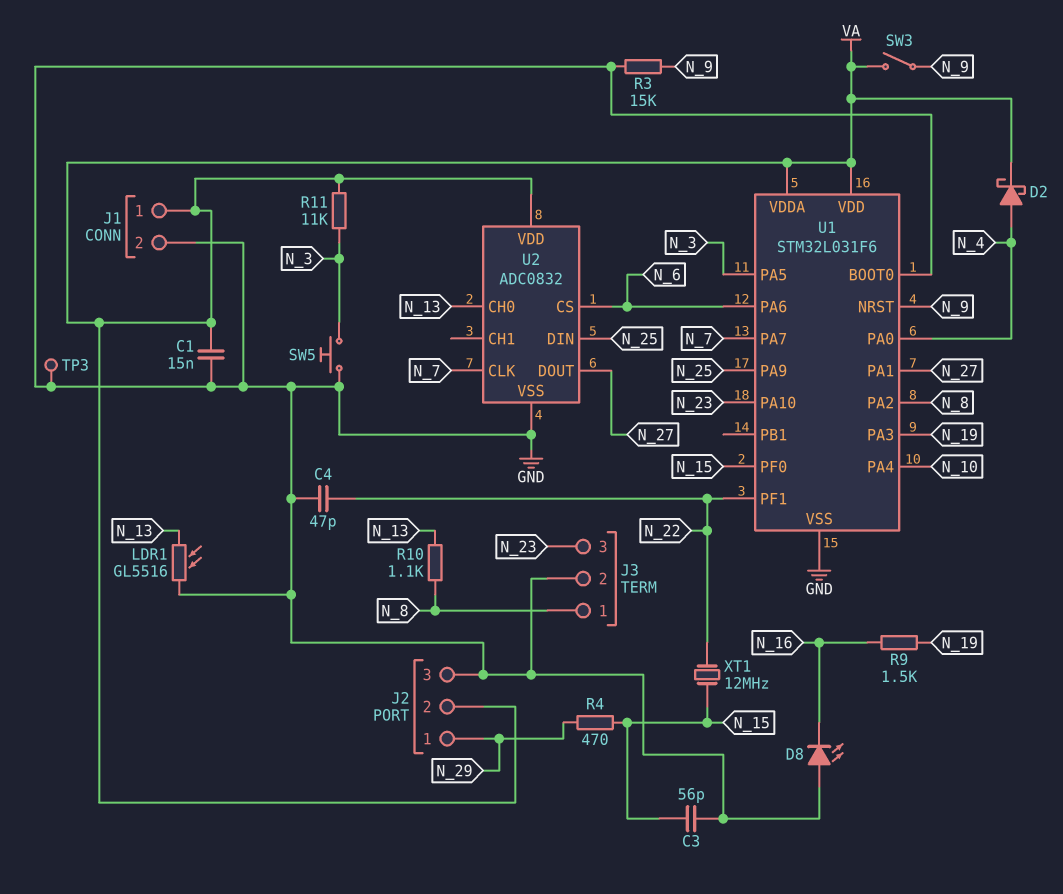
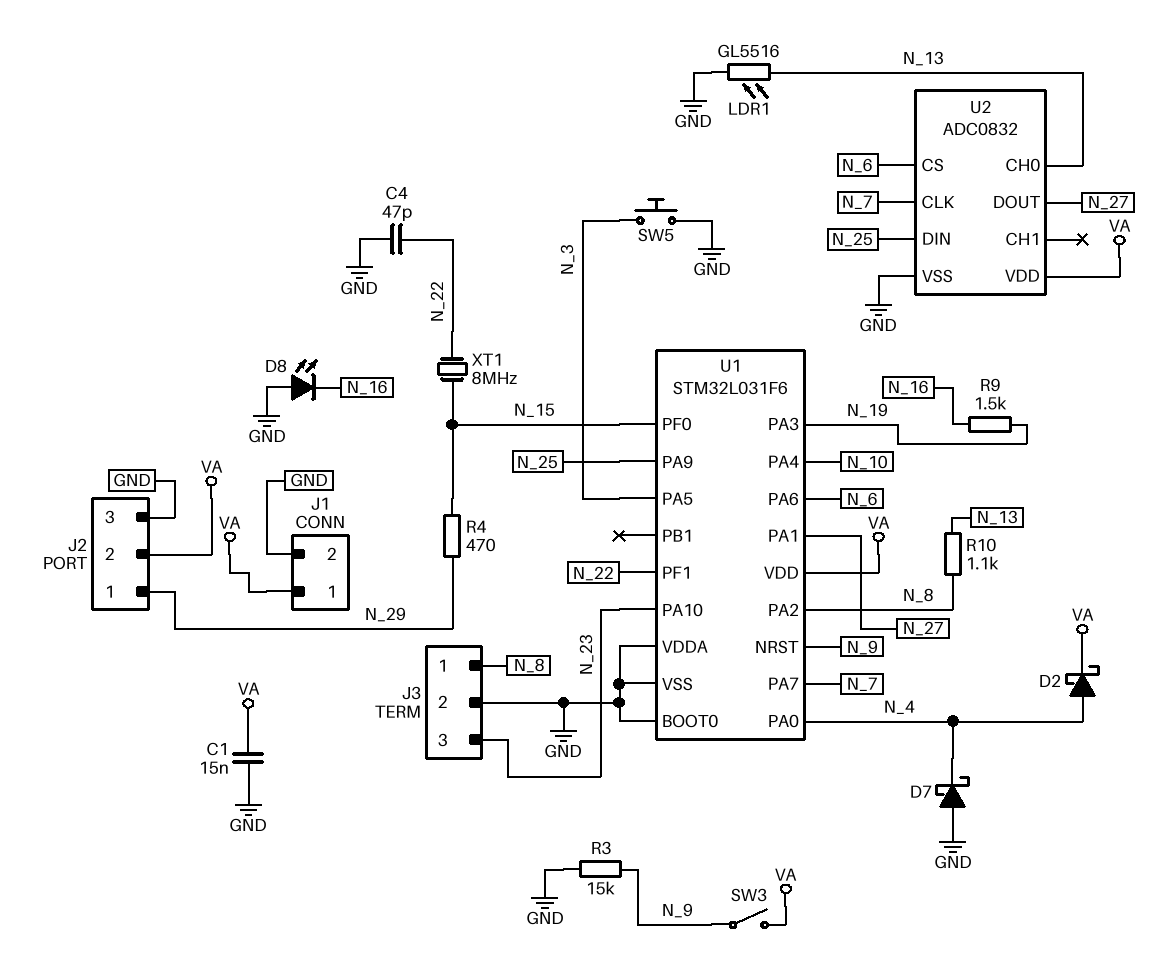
C3: 56pF (GND, N_15) -> none
D7: none -> schottky (A GND, K N_4)
R11: 11k (N_3, VA) -> none
TP3: test point (GND) -> none
U1 pin VDDA: VA -> GND
XT1: 12MHz (N_15, N_22) -> 8MHz (N_15, N_22)

